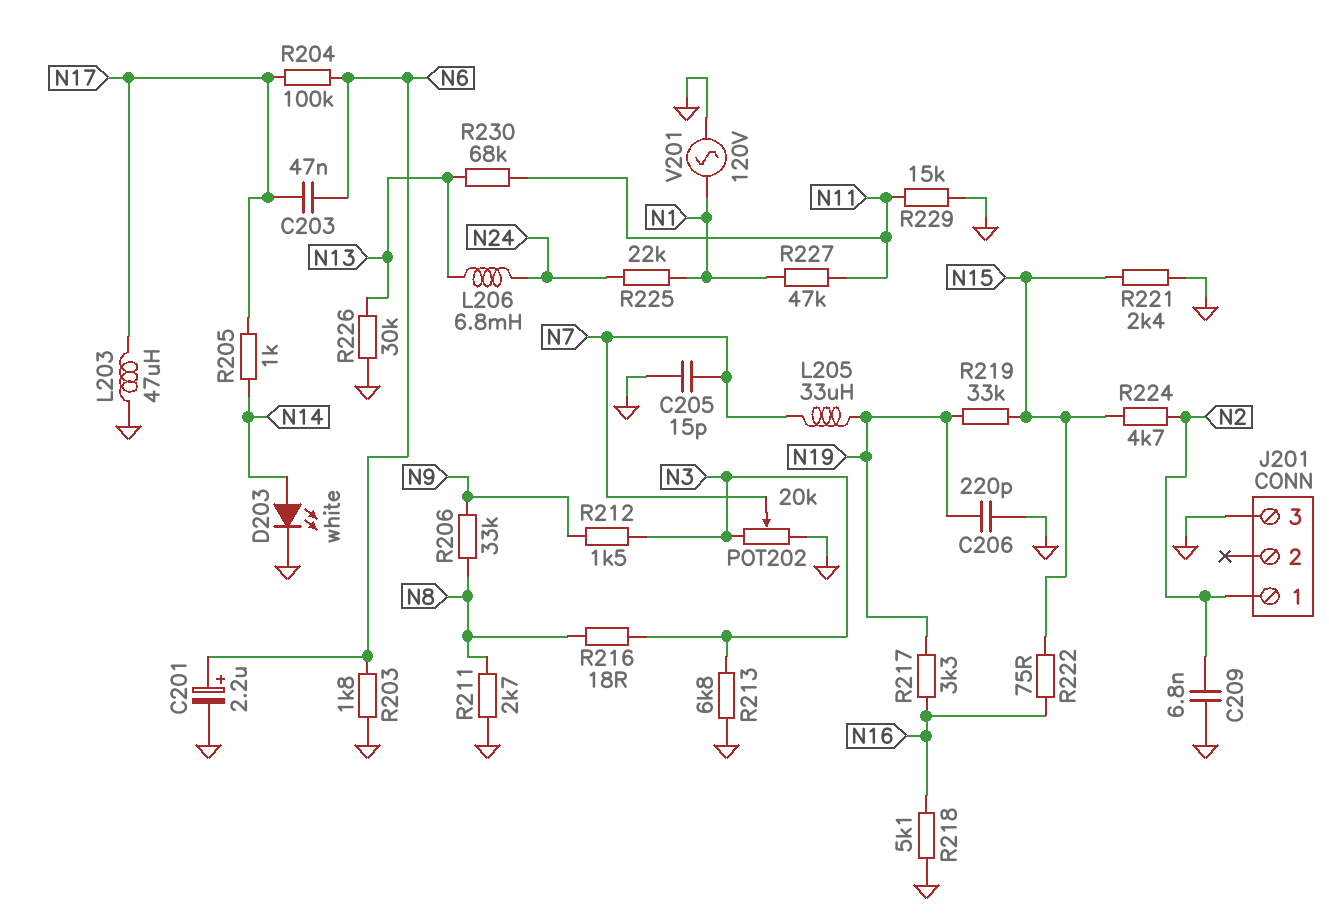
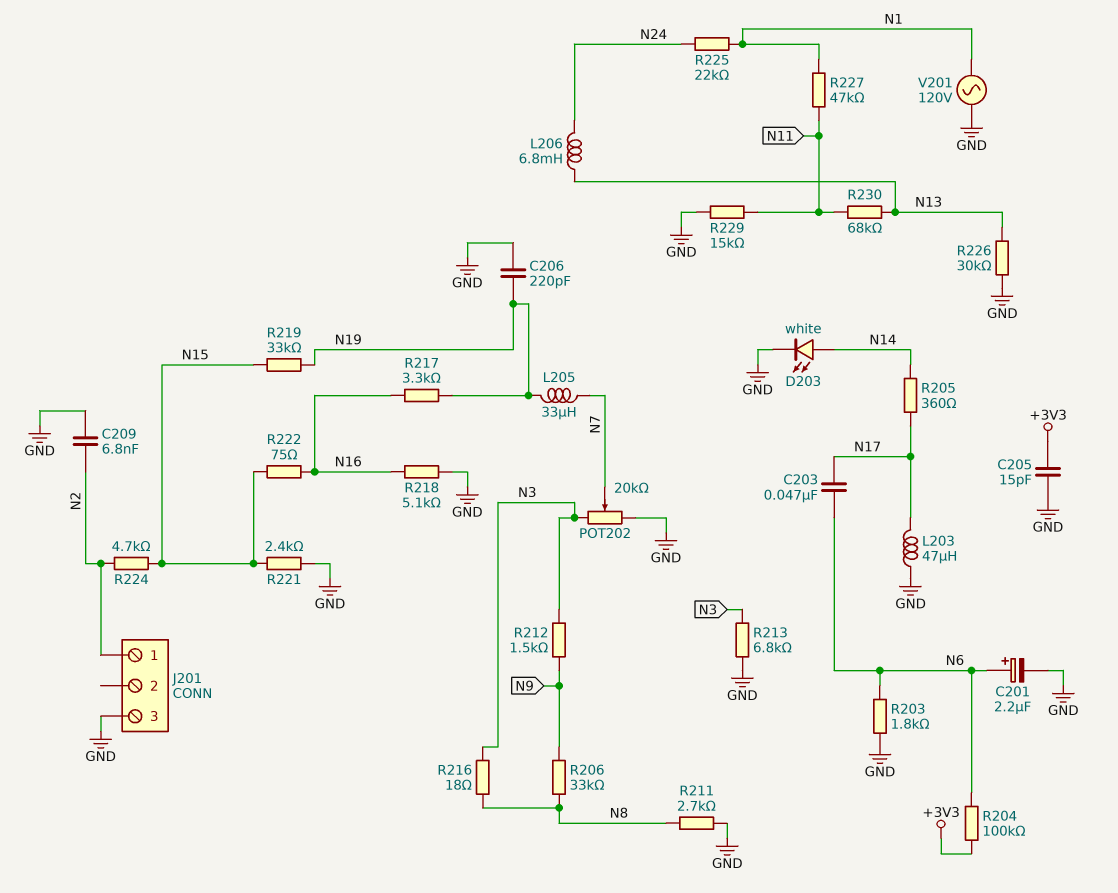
C205: 15pF (GND, N7) -> 15pF (+3V3, GND)
R204: 100k (N6, N17) -> 100k (+3V3, N6)
R205: 1k (N14, N17) -> 360 (N14, N17)

